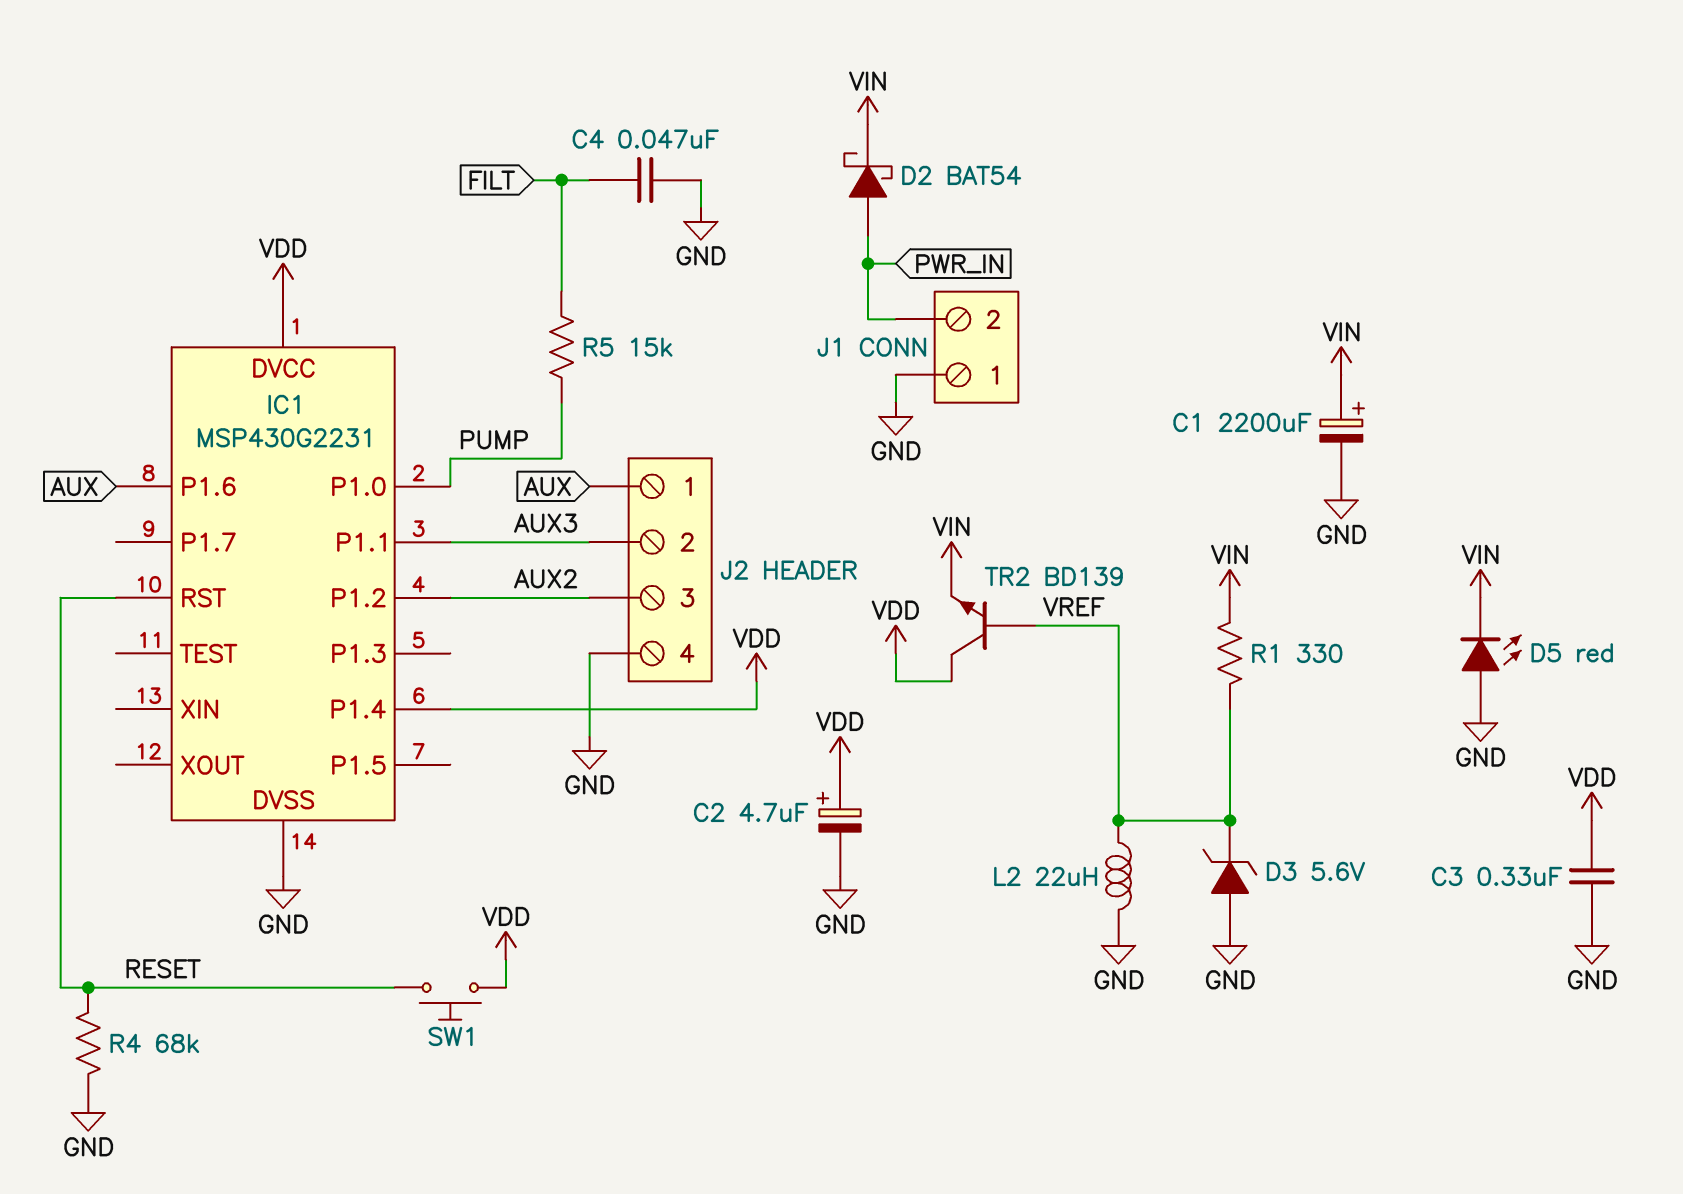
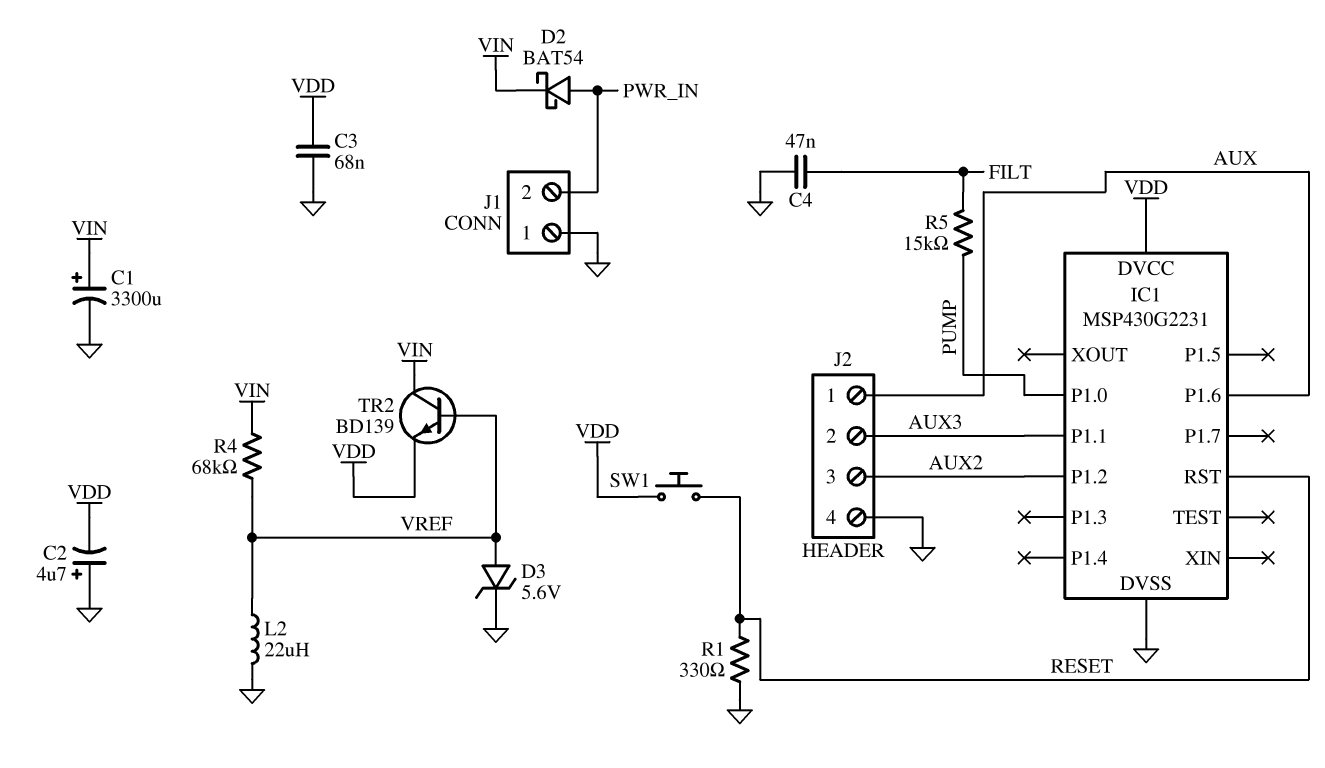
C1: 2200uF (plus VIN, minus GND) -> 3300uF (plus VIN, minus GND)
C2: 4.7uF (plus VDD, minus GND) -> 4.7uF (plus GND, minus VDD)
C3: 330nF (GND, VDD) -> 68nF (GND, VDD)
D3: zener 5.6V (A GND, K VREF) -> zener 5.6V (A VREF, K GND)
D5: LED red (A GND, K VIN) -> none
IC1 pin P1.4: VDD -> none
R1: 330 (VIN, VREF) -> 330 (GND, RESET)
R4: 68k (GND, RESET) -> 68k (VIN, VREF)
TR2: NPN BD139 (B VREF, C VDD, E VIN) -> NPN BD139 (B VREF, C VIN, E VDD)

